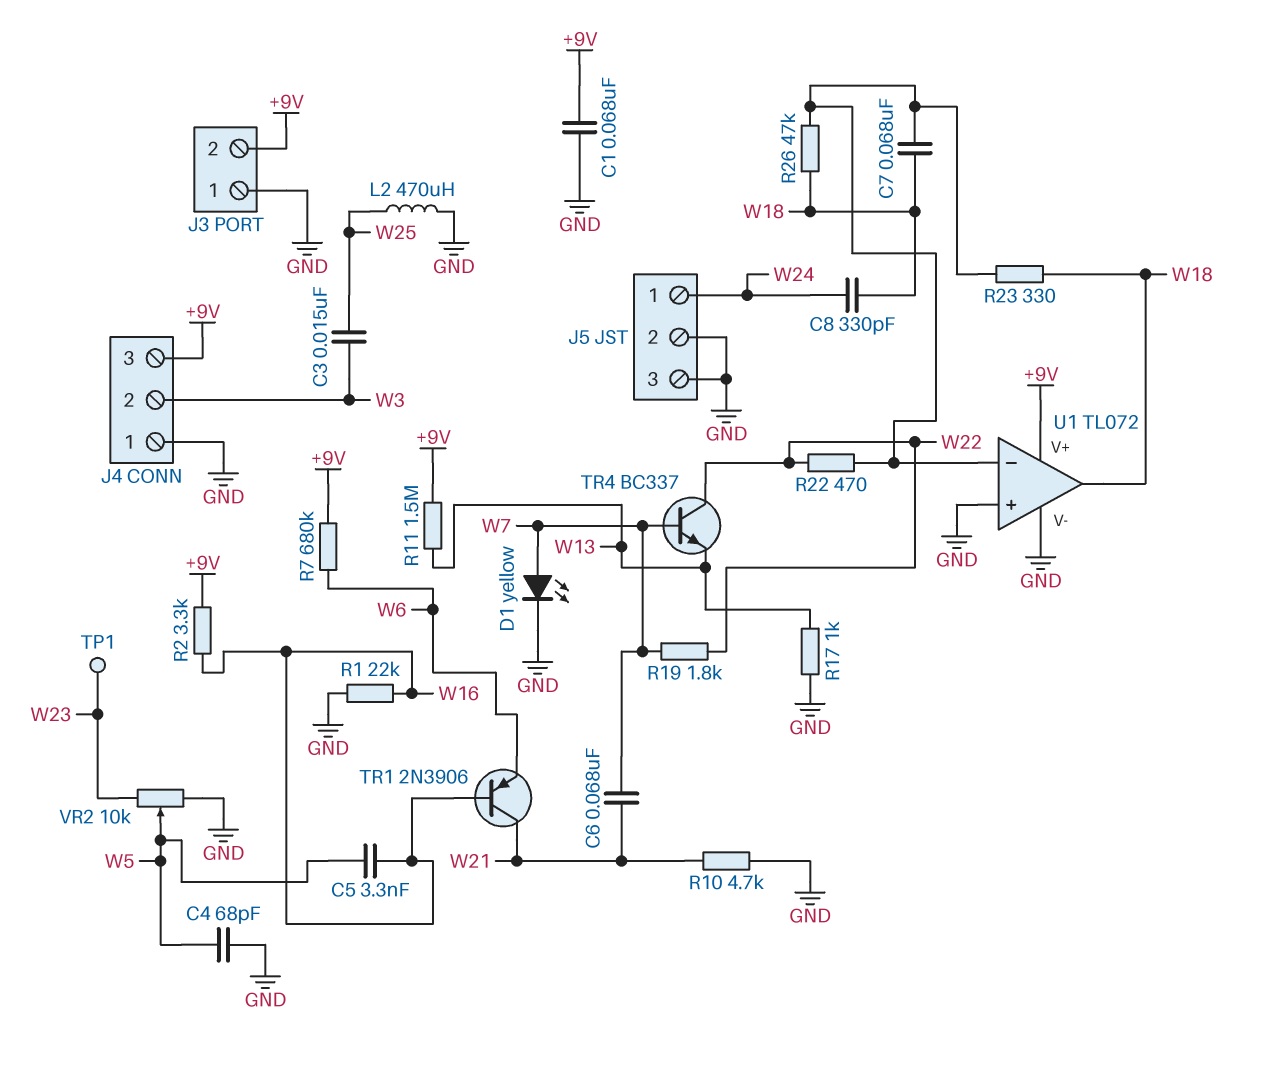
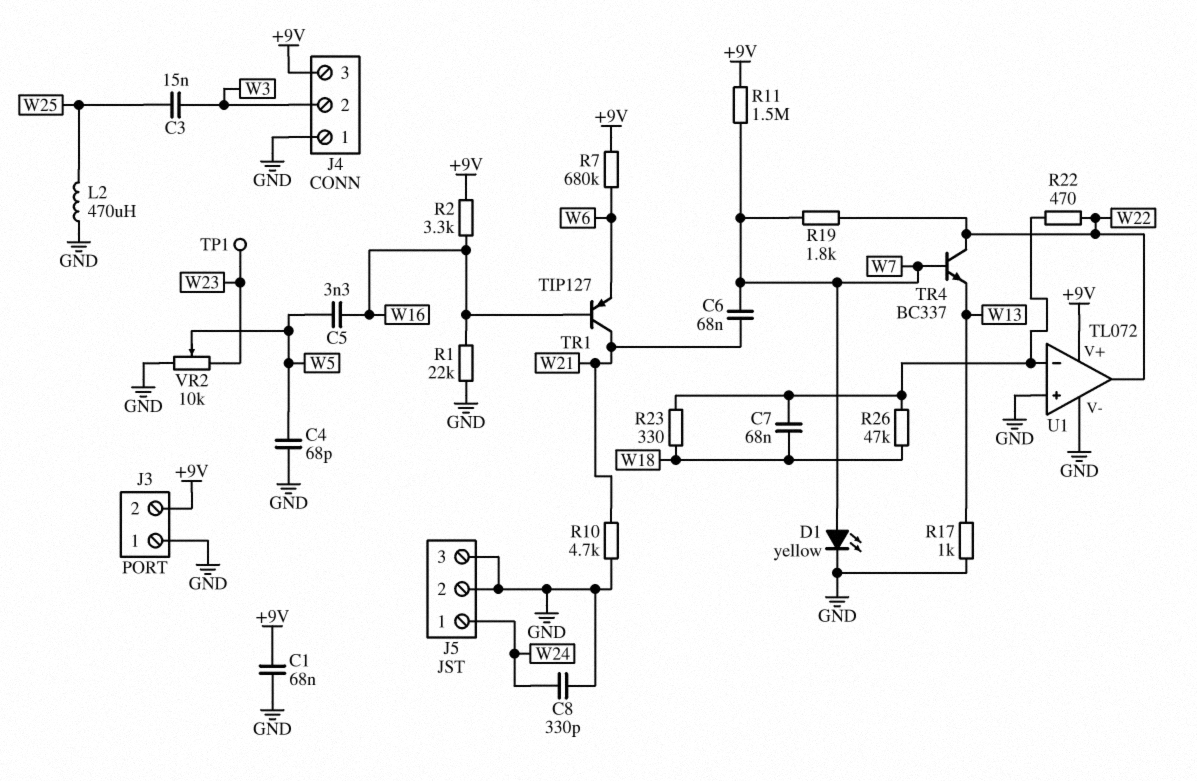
C8: 330pF (W18, W24) -> 330pF (GND, W24)
R11: 1.5M (+9V, W13) -> 1.5M (+9V, W7)
TR1: PNP 2N3906 (B W16, C W21, E W6) -> PNP TIP127 (B W16, C W21, E W6)
U1 pin out: W18 -> W22

